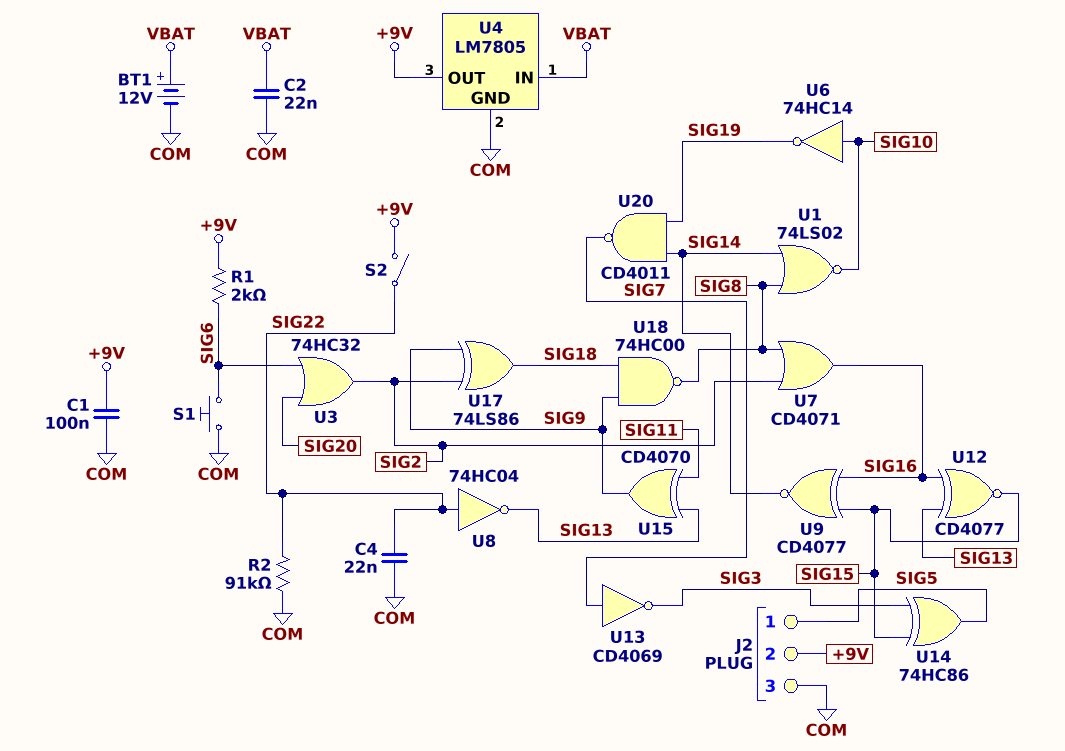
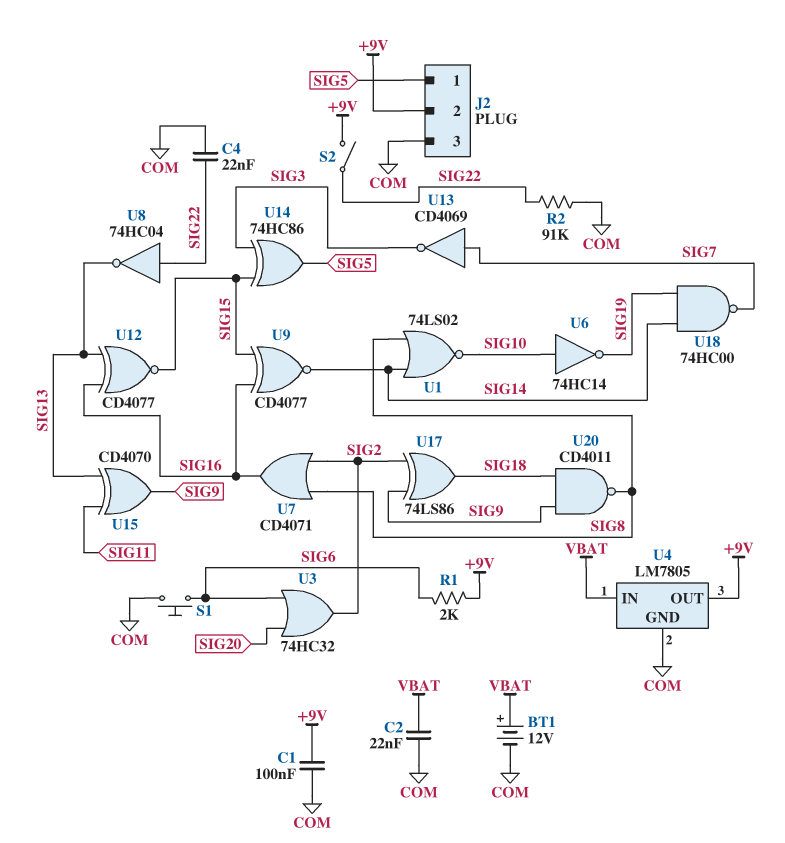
U18: NAND 74HC00 (in SIG9, in SIG18, out SIG8) -> NAND 74HC00 (in SIG14, in SIG19, out SIG7)
U20: NAND CD4011 (in SIG14, in SIG19, out SIG7) -> NAND CD4011 (in SIG9, in SIG18, out SIG8)

